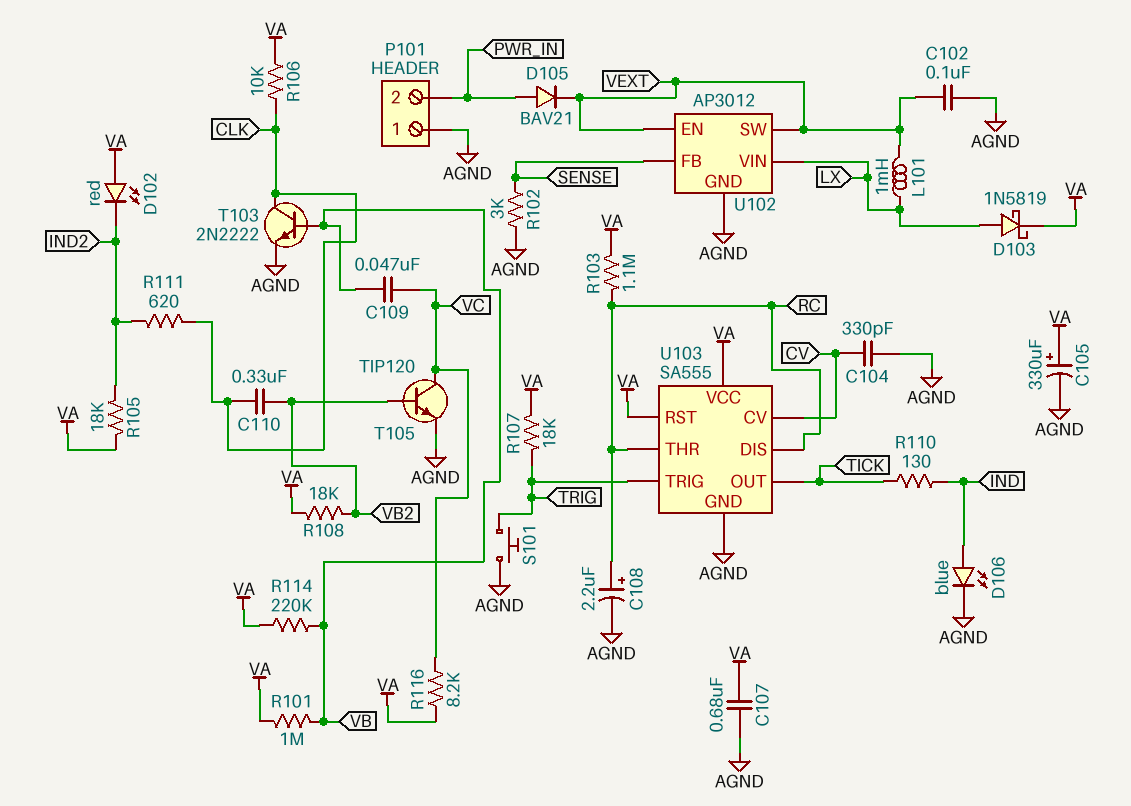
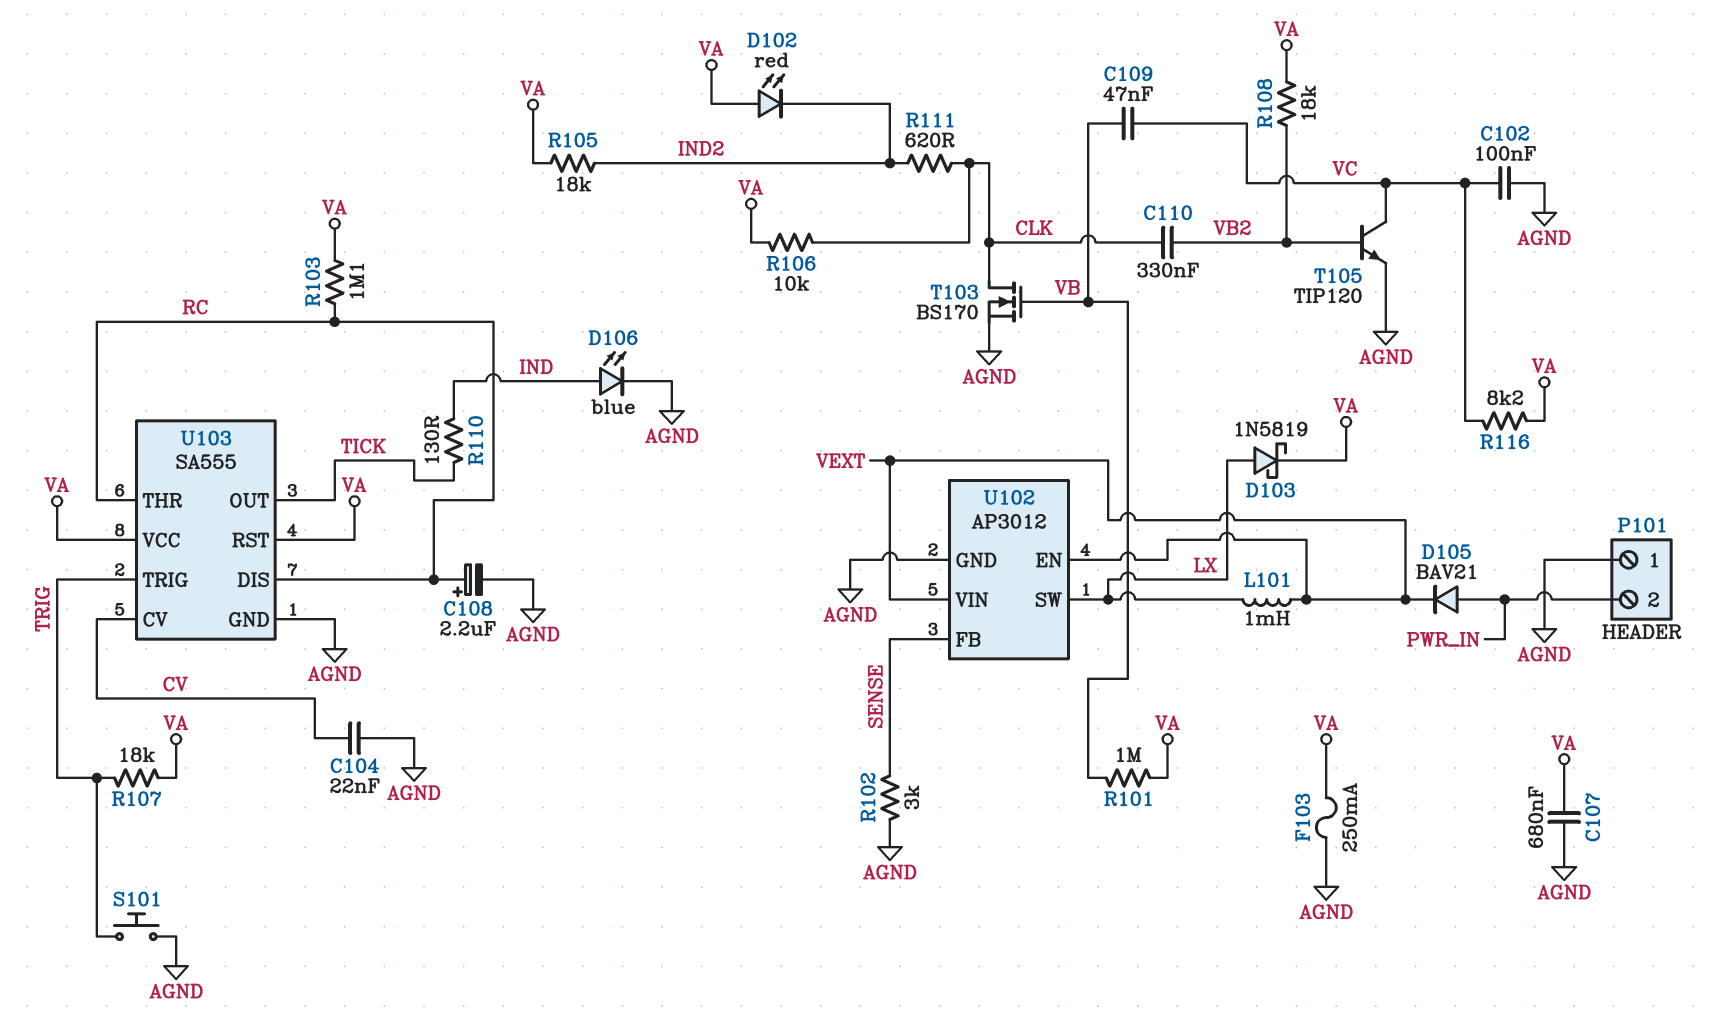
C102: 100nF (AGND, VEXT) -> 100nF (AGND, VC)
C104: 330pF (AGND, CV) -> 22nF (AGND, CV)
C105: 330uF (plus VA, minus AGND) -> none
F103: none -> 250mA (AGND, VA)
R114: 220k (VA, VB) -> none
T103: NPN 2N2222 (B VB, C CLK, E AGND) -> NMOS BS170 (G VB, D CLK, S AGND)
U102 pin SW: VEXT -> LX
U102 pin VIN: LX -> VEXT

